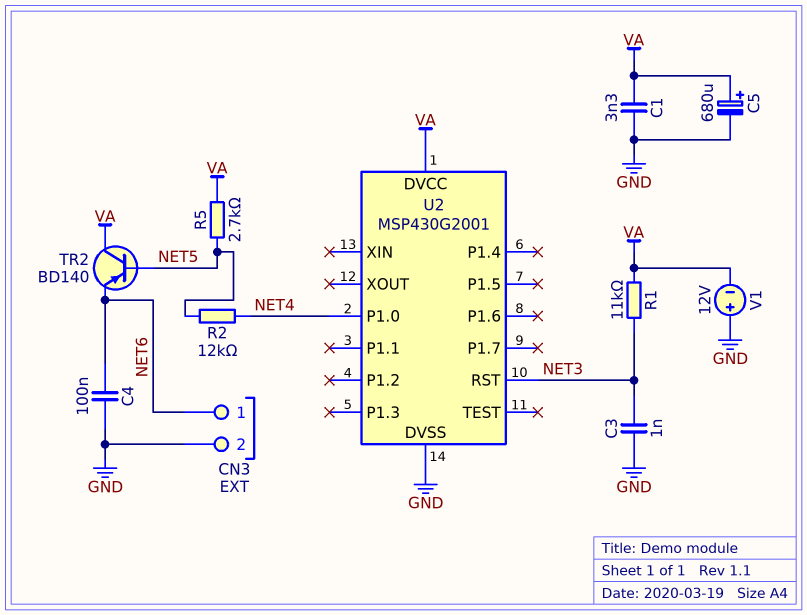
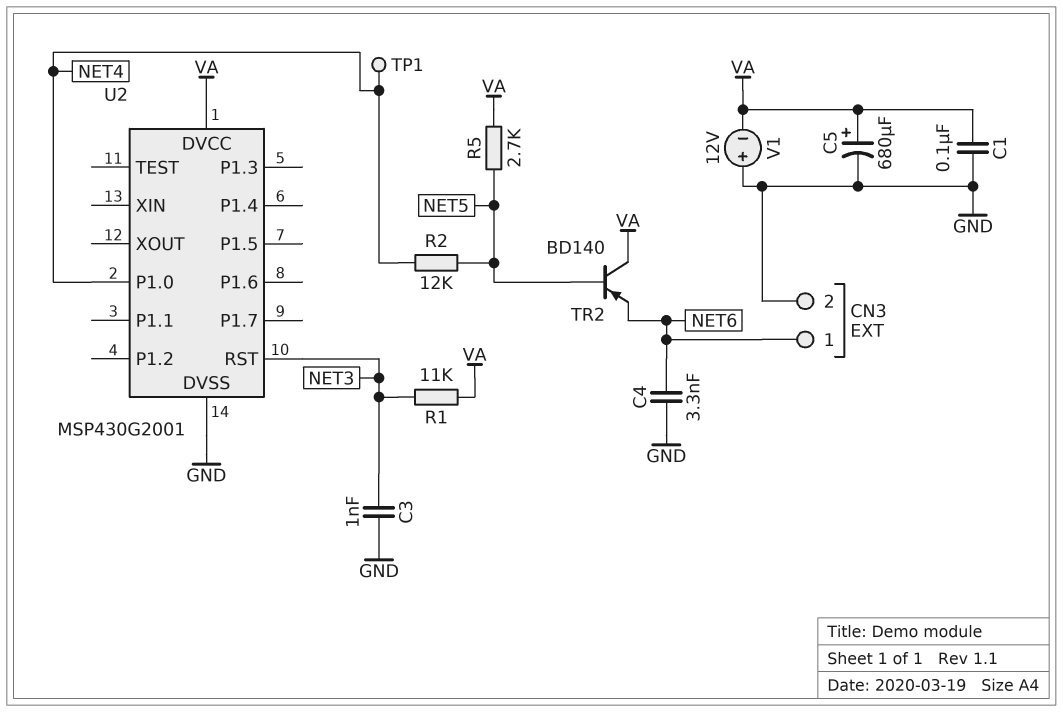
C1: 3.3nF (GND, VA) -> 100nF (GND, VA)
C4: 100nF (GND, NET6) -> 3.3nF (GND, NET6)
TP1: none -> test point (NET4)

